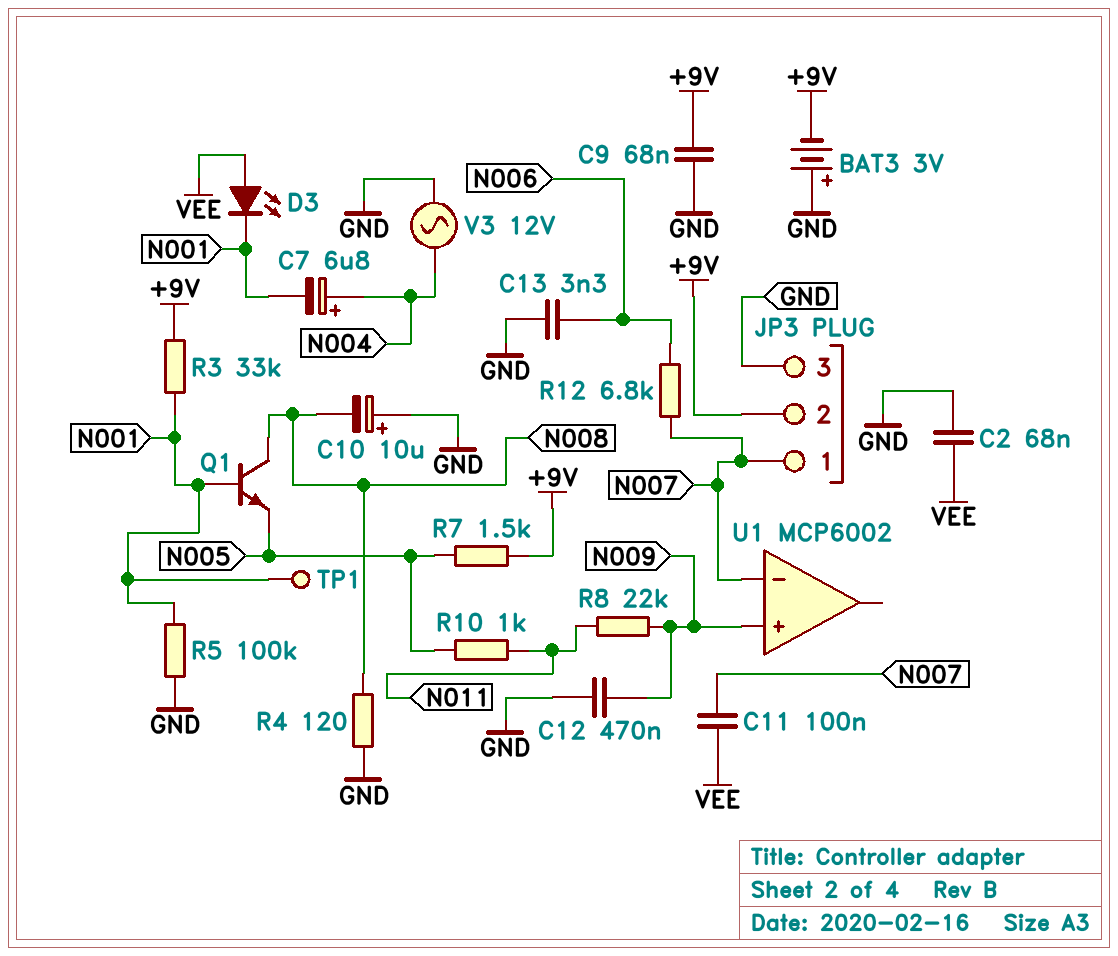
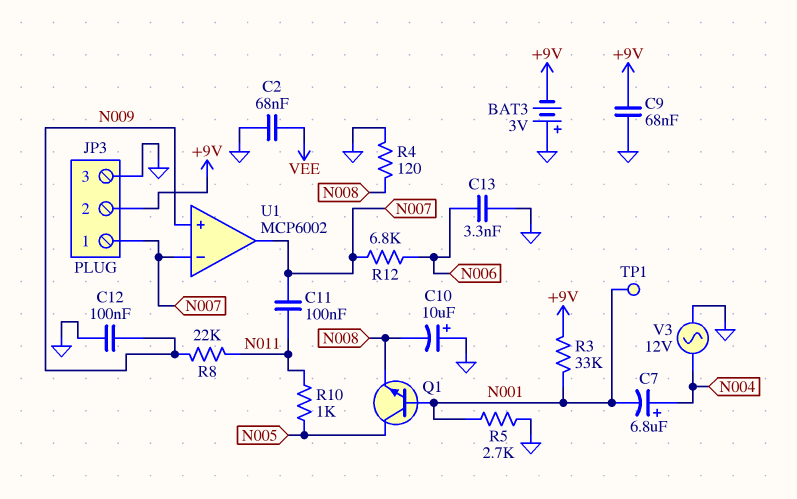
C11: 100nF (N007, VEE) -> 100nF (N007, N011)
C12: 470nF (GND, N009) -> 100nF (GND, N009)
D3: LED (A VEE, K N001) -> none
Q1: NPN (B N001, C N008, E N005) -> NPN (B N001, C N005, E N008)
R5: 100k (GND, N001) -> 2.7k (GND, N001)
R7: 1.5k (+9V, N005) -> none
U1 pin out: none -> N007

